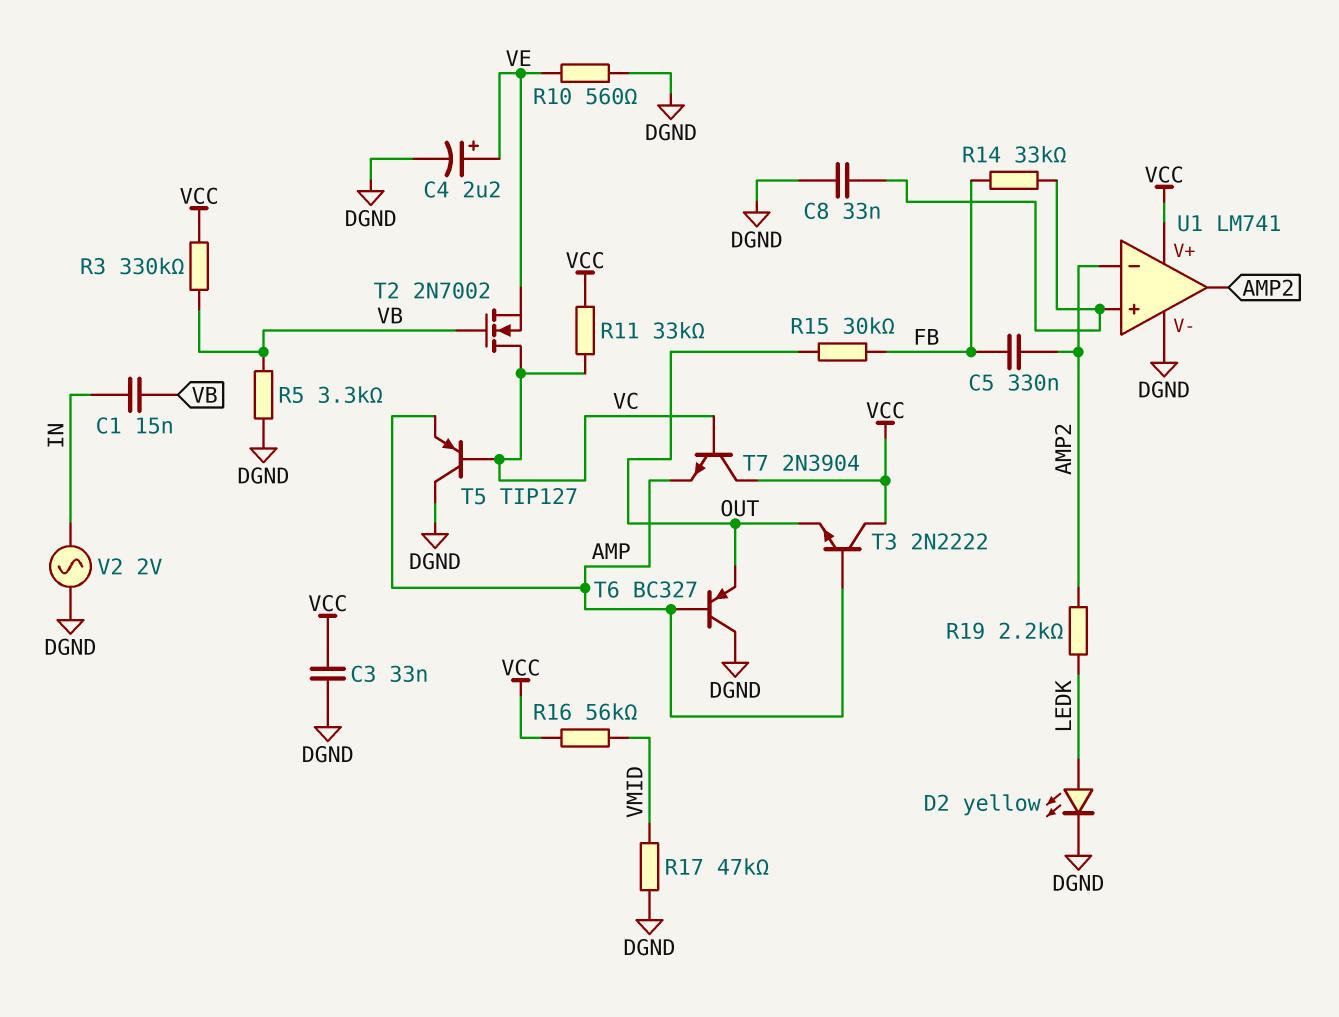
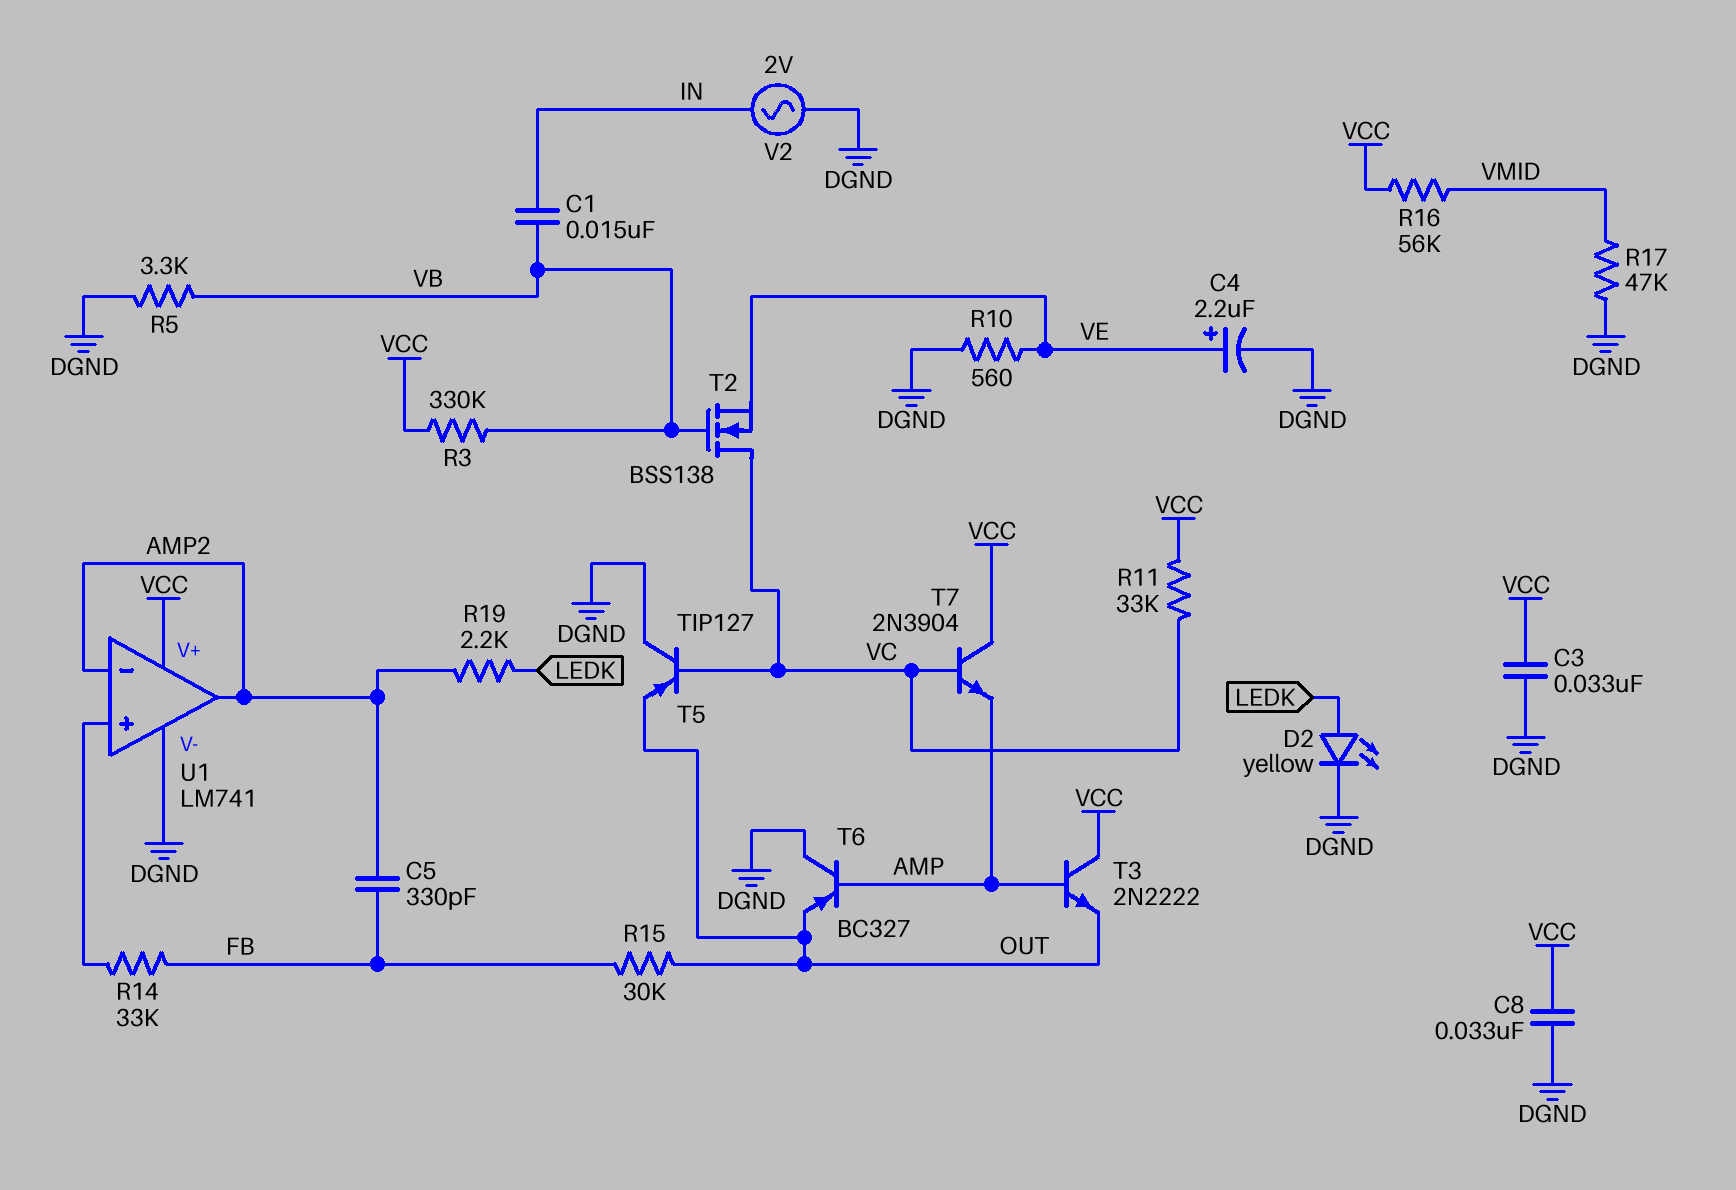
C5: 330nF (AMP2, FB) -> 330pF (AMP2, FB)
C8: 33nF (DGND, U1/in+) -> 33nF (DGND, VCC)
T2: NMOS 2N7002 (G VB, D VC, S VE) -> NMOS BSS138 (G VB, D VC, S VE)
T5: PNP TIP127 (B VC, C DGND, E AMP) -> PNP TIP127 (B VC, C DGND, E OUT)

